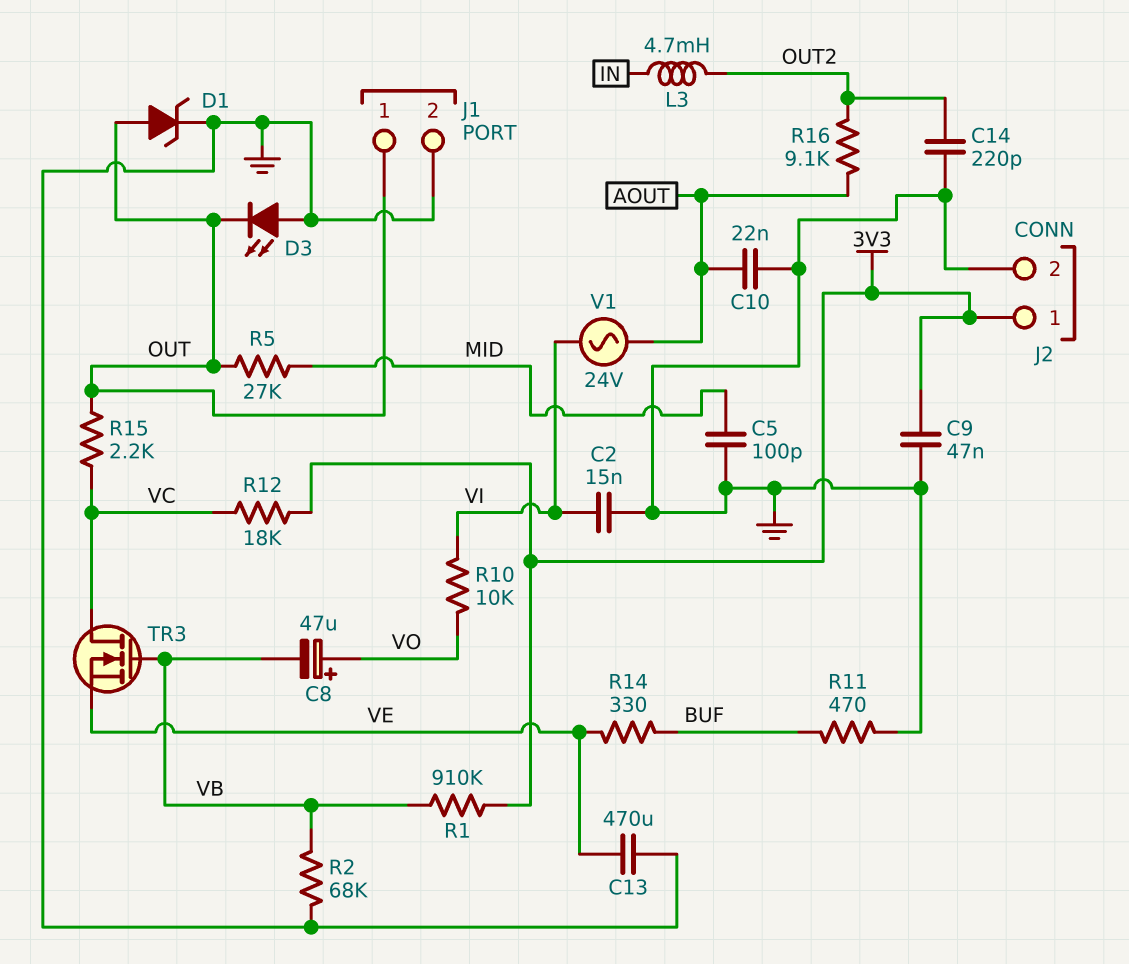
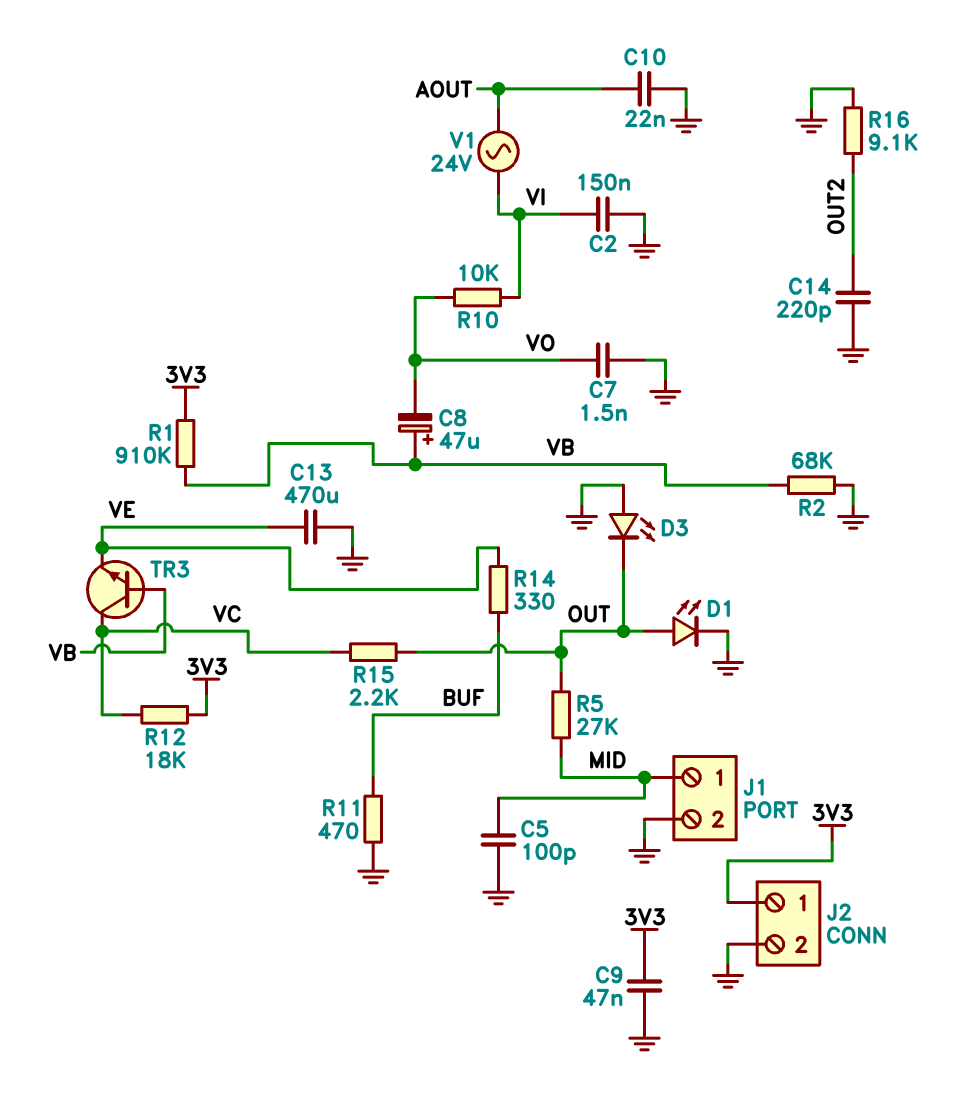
C2: 15nF (GND, VI) -> 150nF (GND, VI)
C7: none -> 1.5nF (GND, VO)
C8: 47uF (plus VO, minus VB) -> 47uF (plus VB, minus VO)
D1: zener (A OUT, K GND) -> LED (A OUT, K GND)
J1 pin 1: OUT -> MID
L3: 4.7mH (IN, OUT2) -> none
R16: 9.1k (AOUT, OUT2) -> 9.1k (GND, OUT2)
TR3: NMOS (G VB, D VC, S VE) -> NPN (B VB, C VC, E VE)

